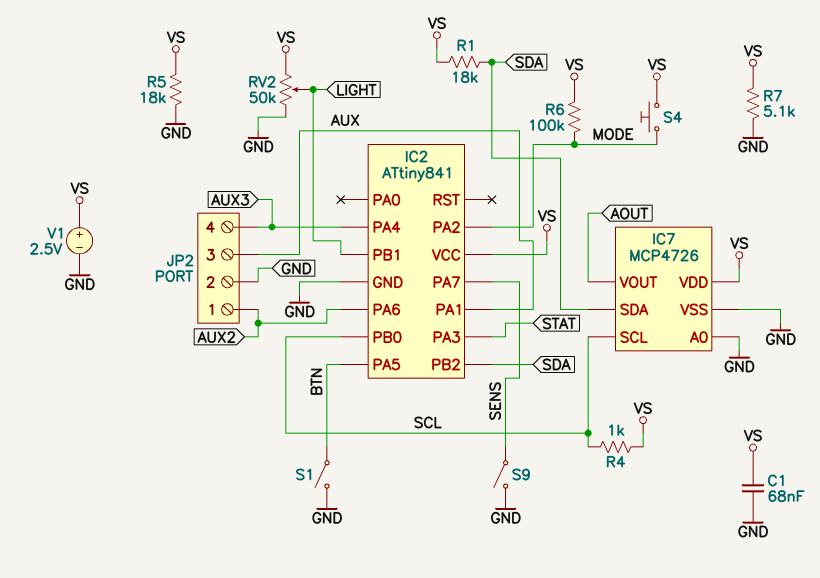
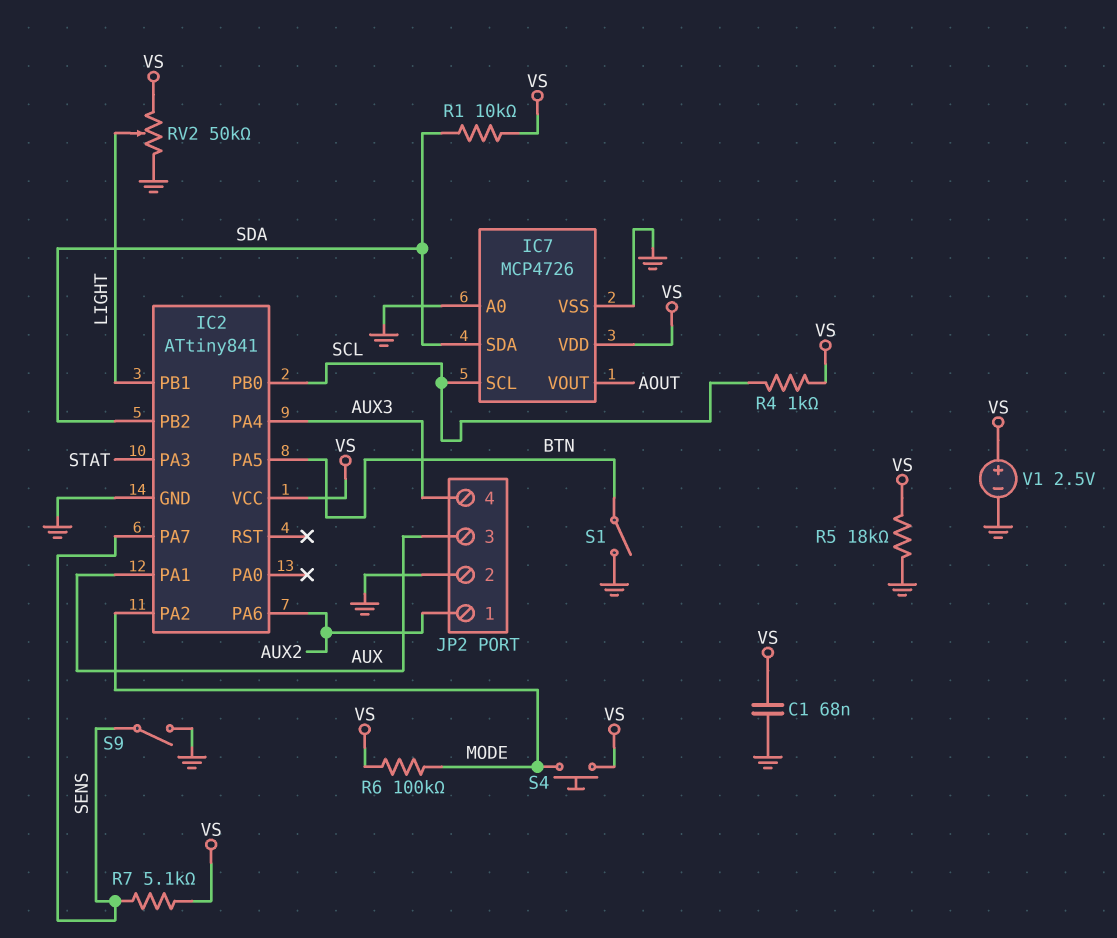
R1: 18k (SDA, VS) -> 10k (SDA, VS)
R7: 5.1k (GND, VS) -> 5.1k (SENS, VS)

